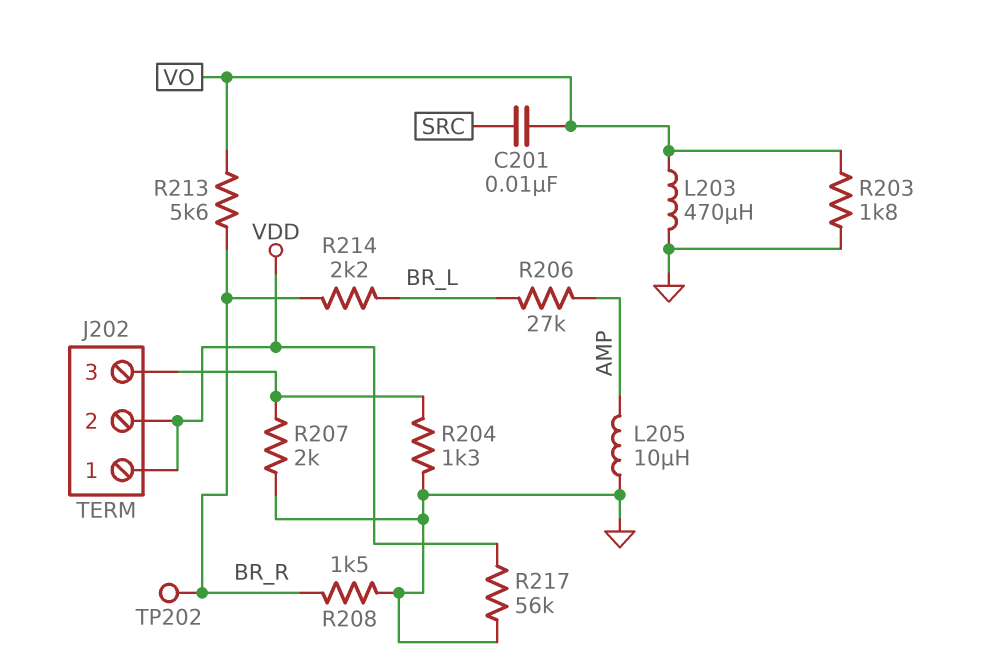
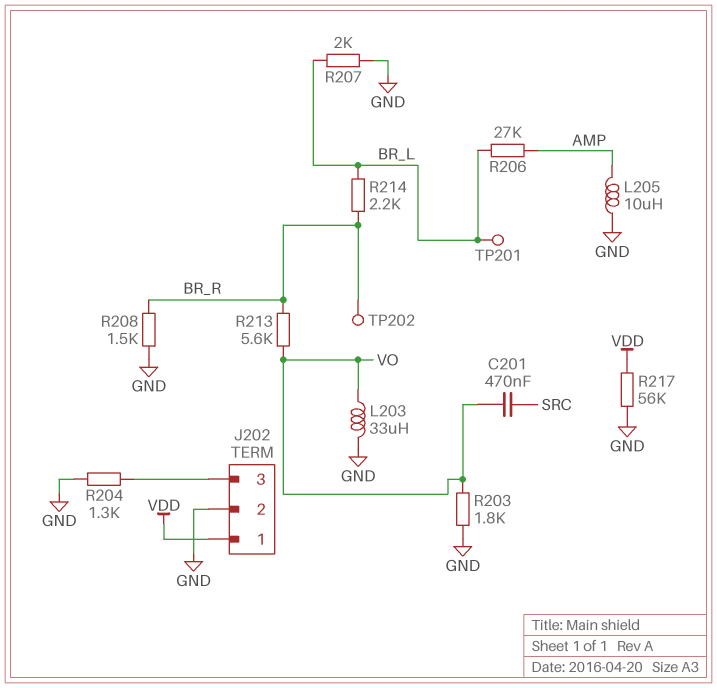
C201: 10nF (SRC, VO) -> 470nF (SRC, VO)
J202 pin 2: VDD -> GND
L203: 470uH (GND, VO) -> 33uH (GND, VO)
R207: 2k (GND, J202/3) -> 2k (BR_L, GND)
TP201: none -> test point (BR_L)

